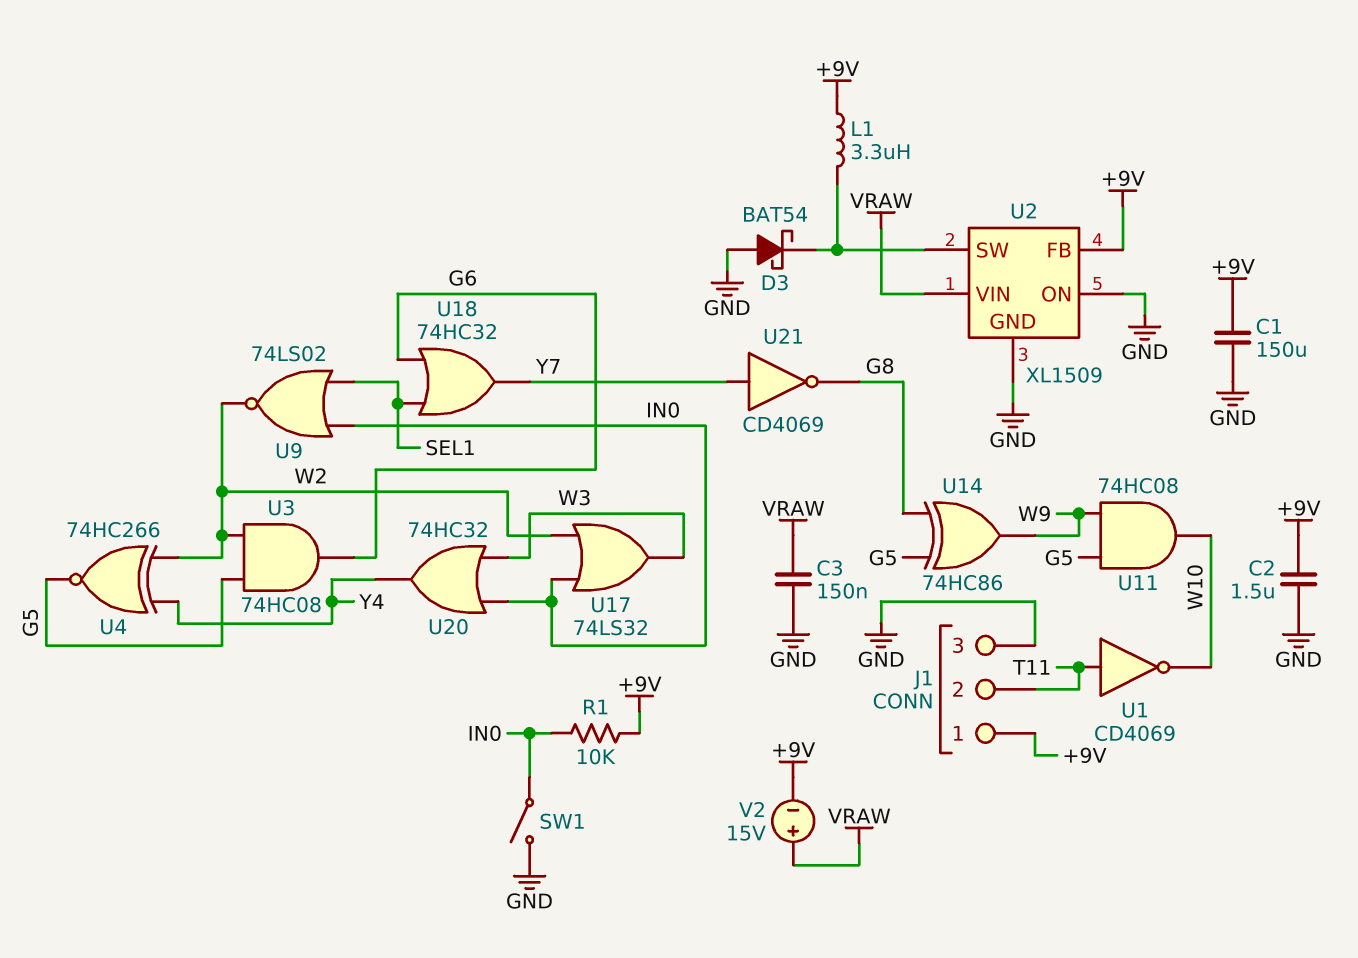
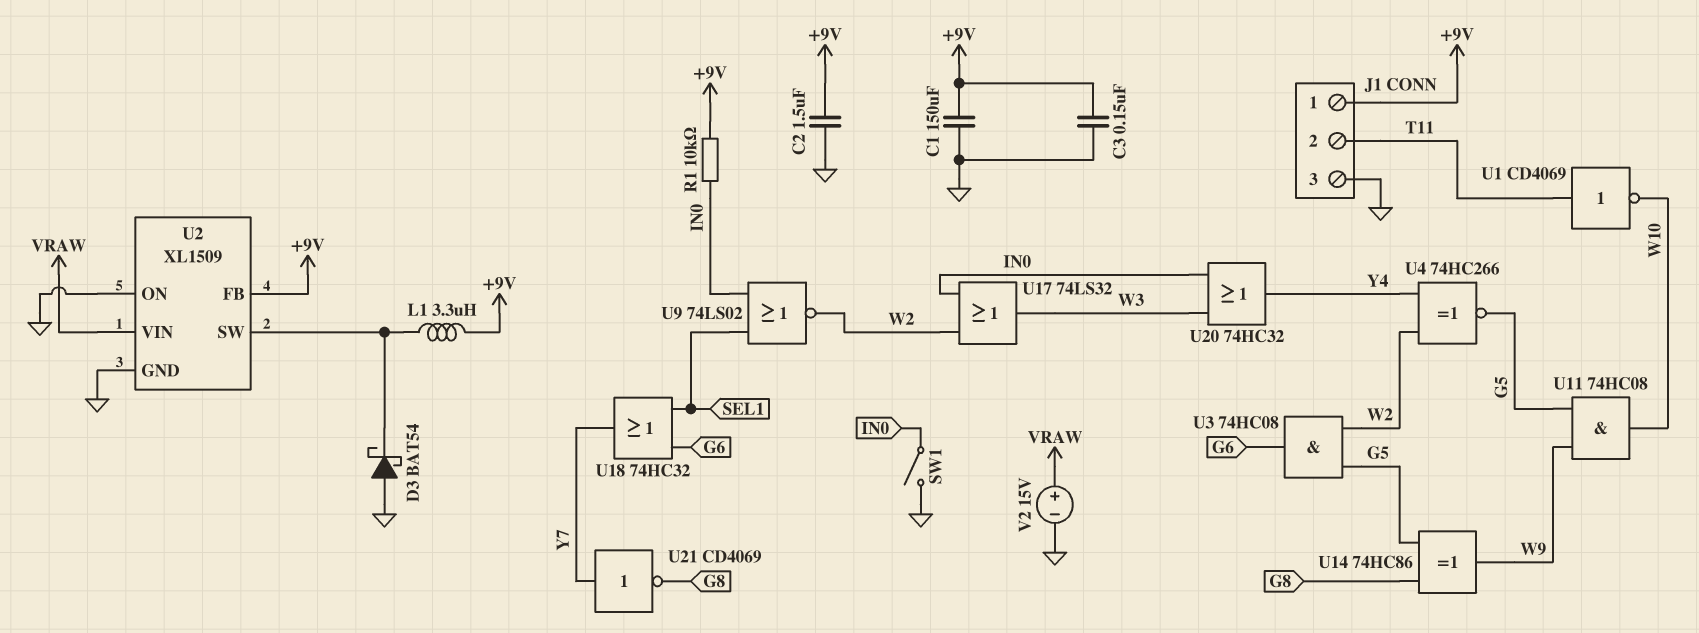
C3: 150nF (GND, VRAW) -> 150nF (+9V, GND)
V2: 15V (plus VRAW, minus +9V) -> 15V (plus VRAW, minus GND)

